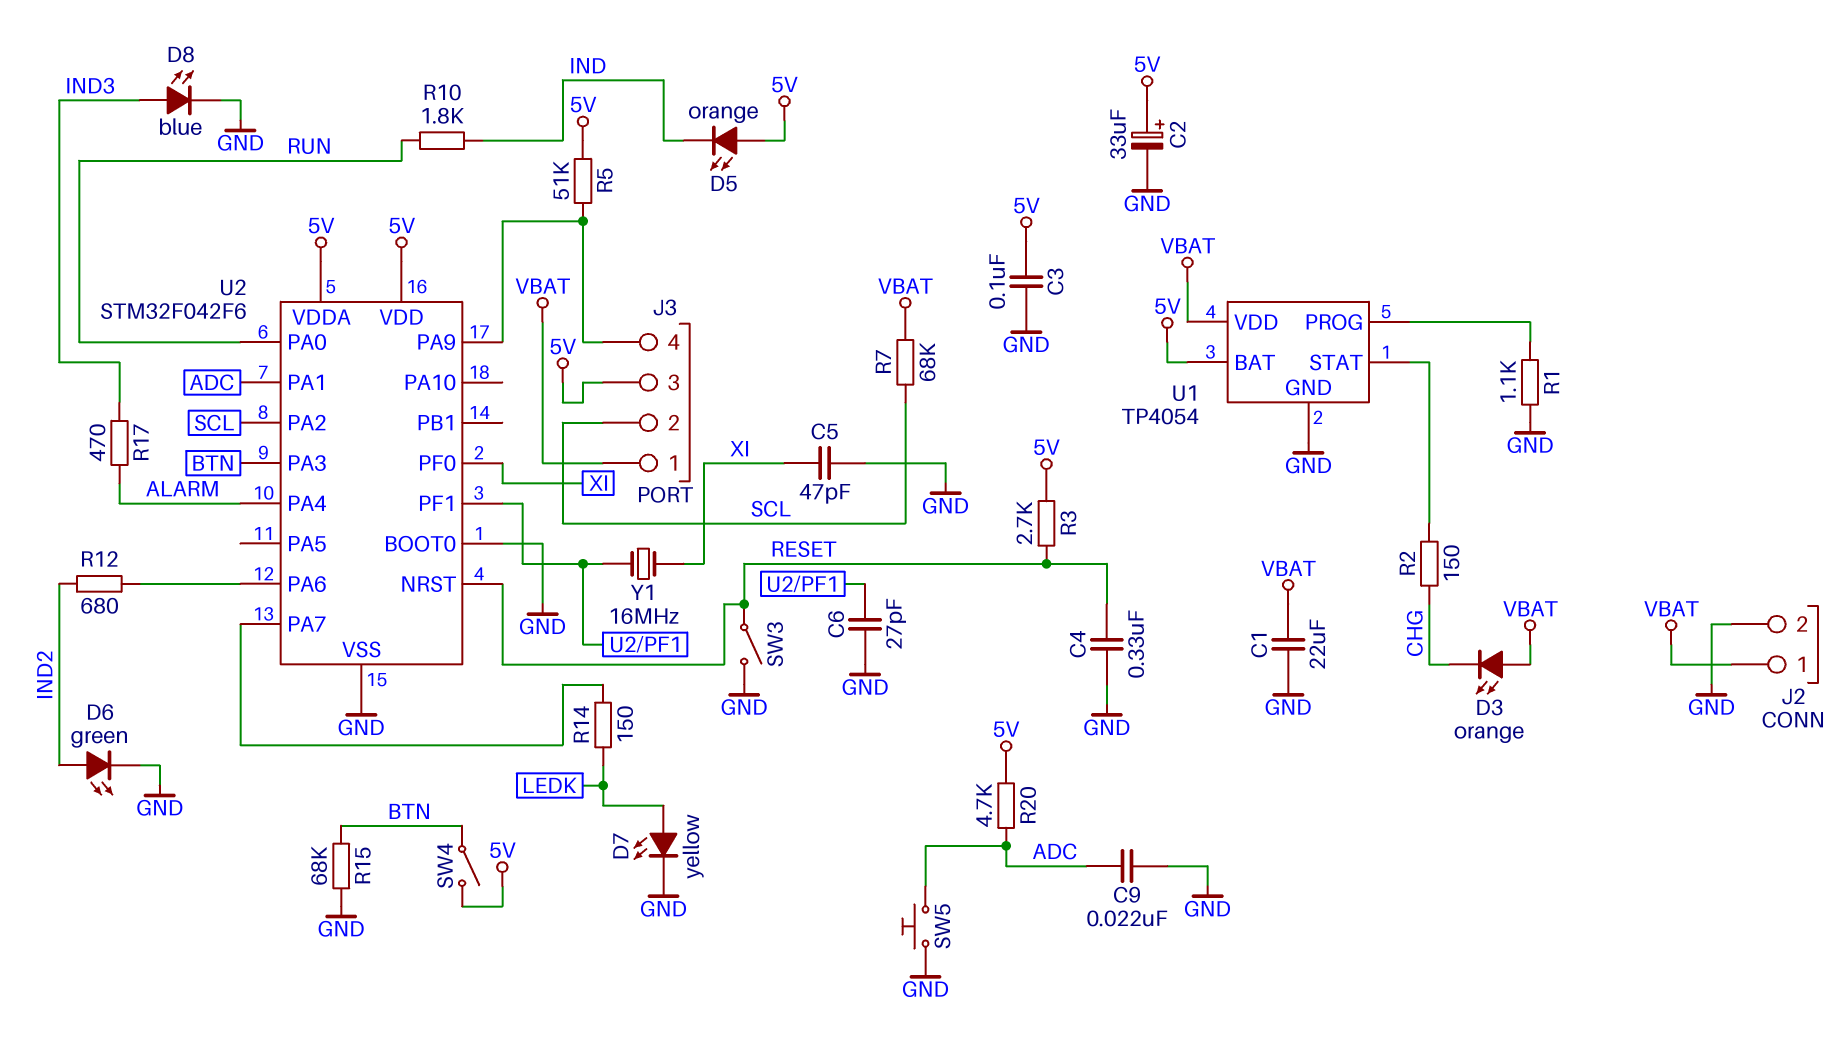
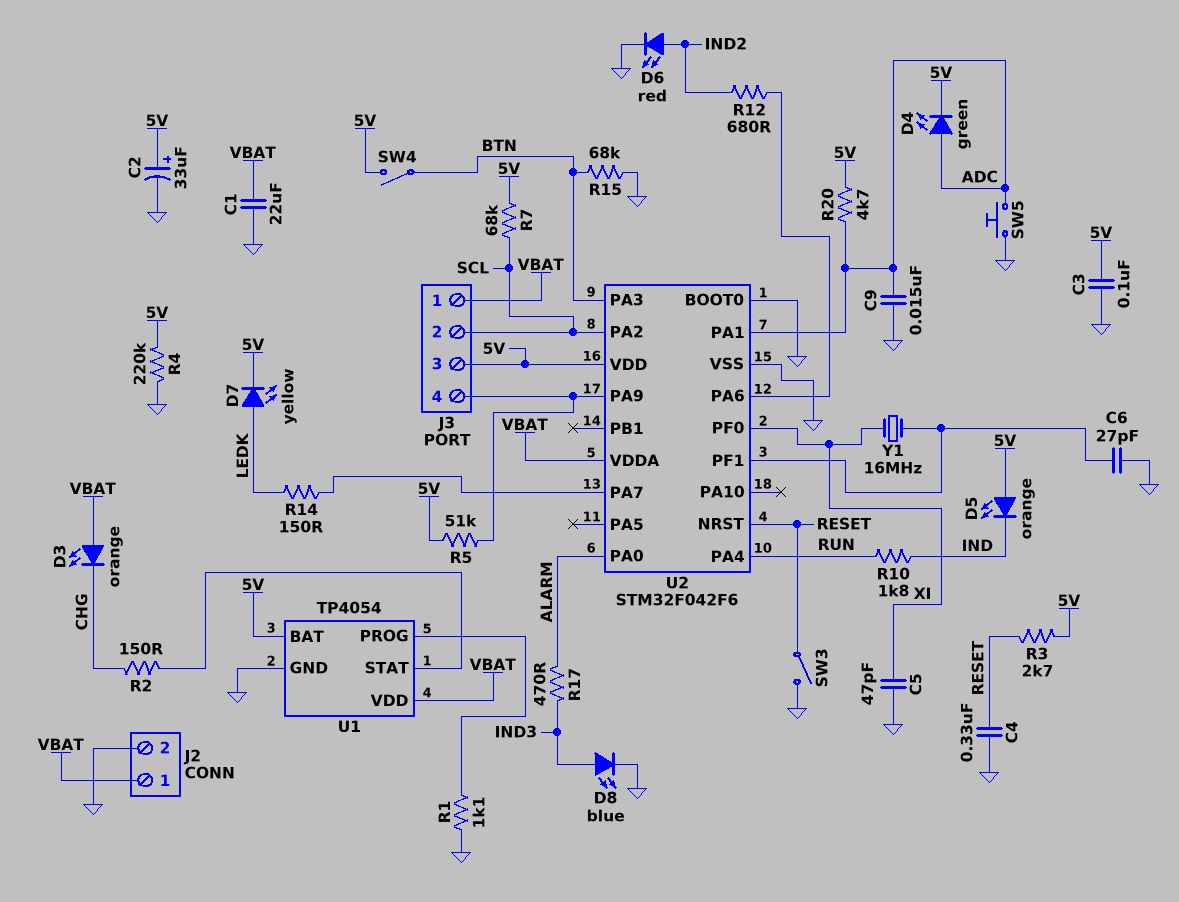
C9: 22nF (ADC, GND) -> 15nF (ADC, GND)
D4: none -> LED green (A ADC, K 5V)
D6: LED green (A IND2, K GND) -> LED red (A IND2, K GND)
D7: LED yellow (A LEDK, K GND) -> LED yellow (A LEDK, K 5V)
R4: none -> 220k (5V, GND)
R7: 68k (SCL, VBAT) -> 68k (5V, SCL)
U2 pin PA0: RUN -> ALARM
U2 pin PA4: ALARM -> RUN
U2 pin VDDA: 5V -> VBAT

